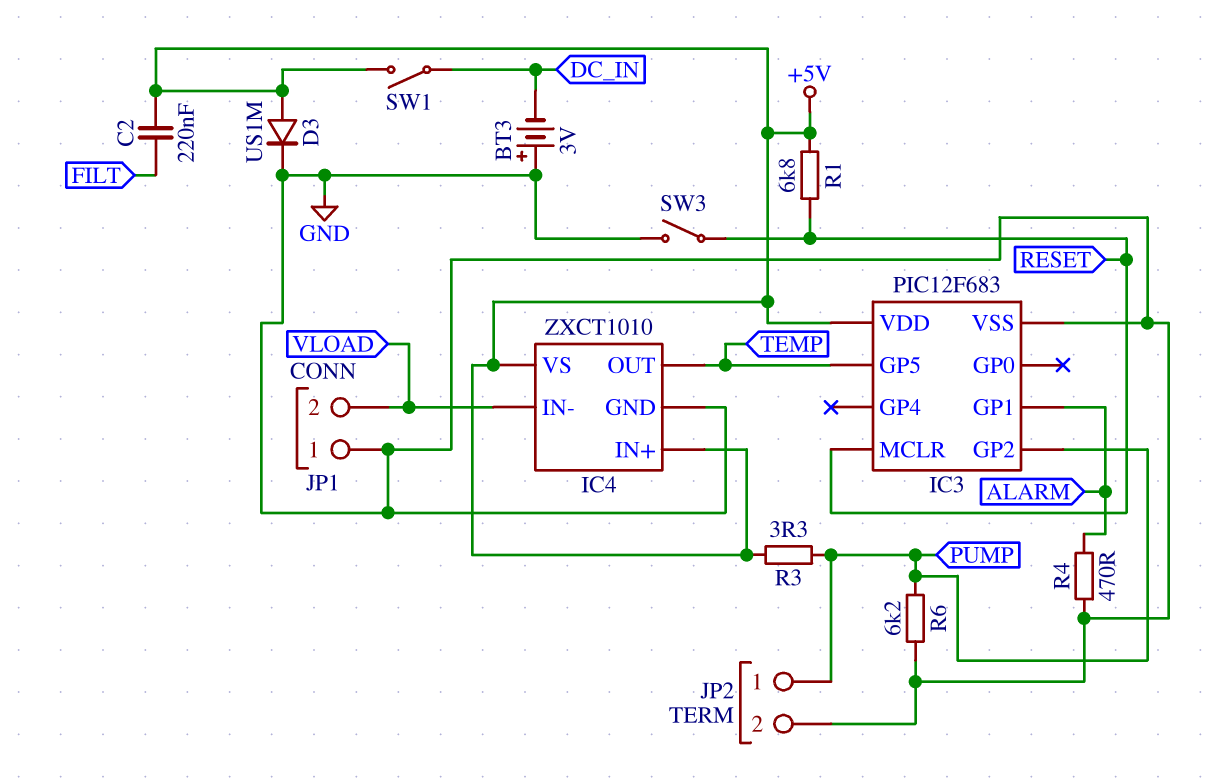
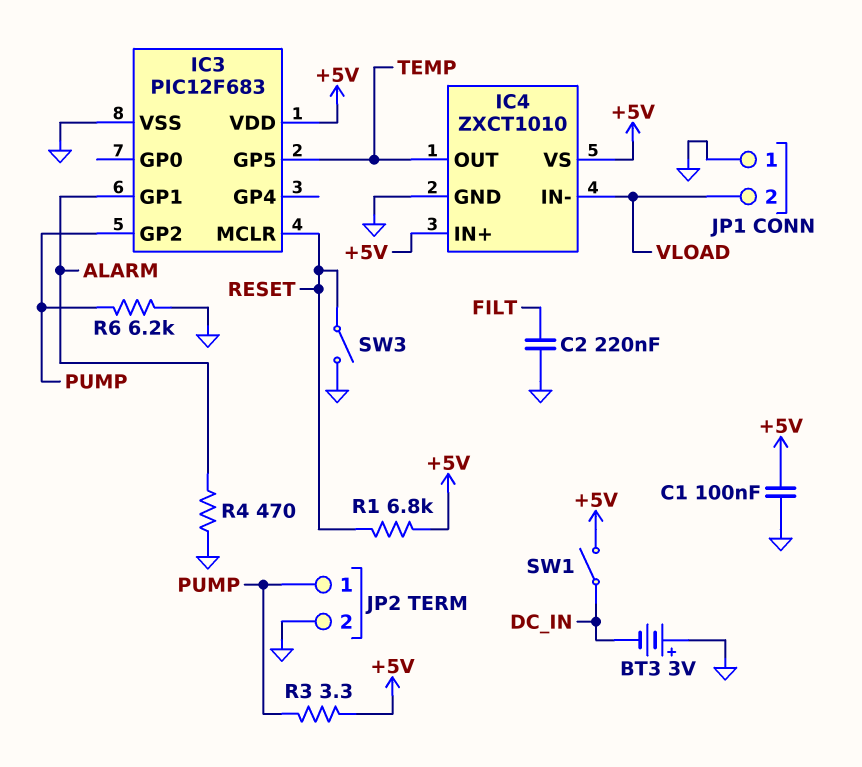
C1: none -> 100nF (+5V, GND)
C2: 220nF (+5V, FILT) -> 220nF (FILT, GND)
D3: diode US1M (A +5V, K GND) -> none

